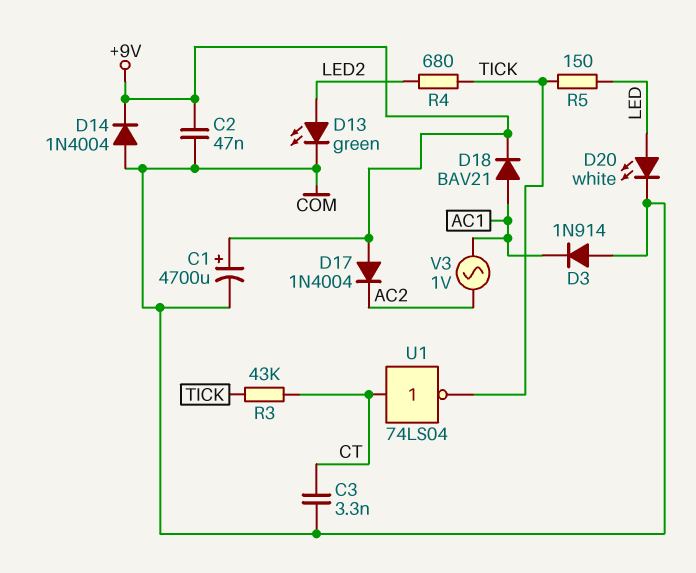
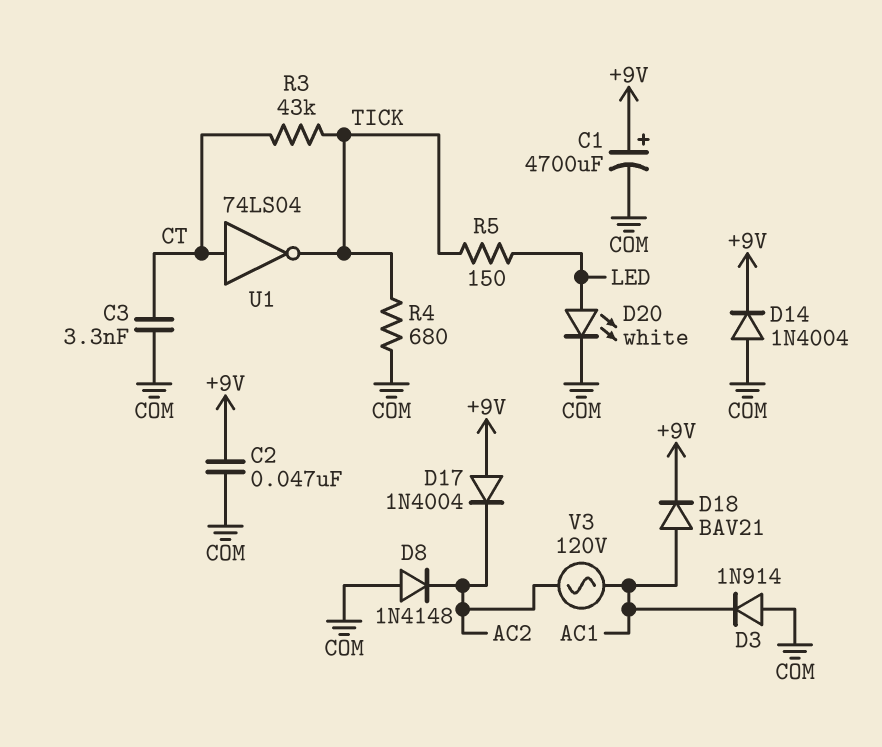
D8: none -> diode 1N4148 (A COM, K AC2)
D13: LED green (A LED2, K COM) -> none
R4: 680 (LED2, TICK) -> 680 (COM, TICK)
V3: AC 1V (AC1, AC2) -> AC 120V (AC1, AC2)

